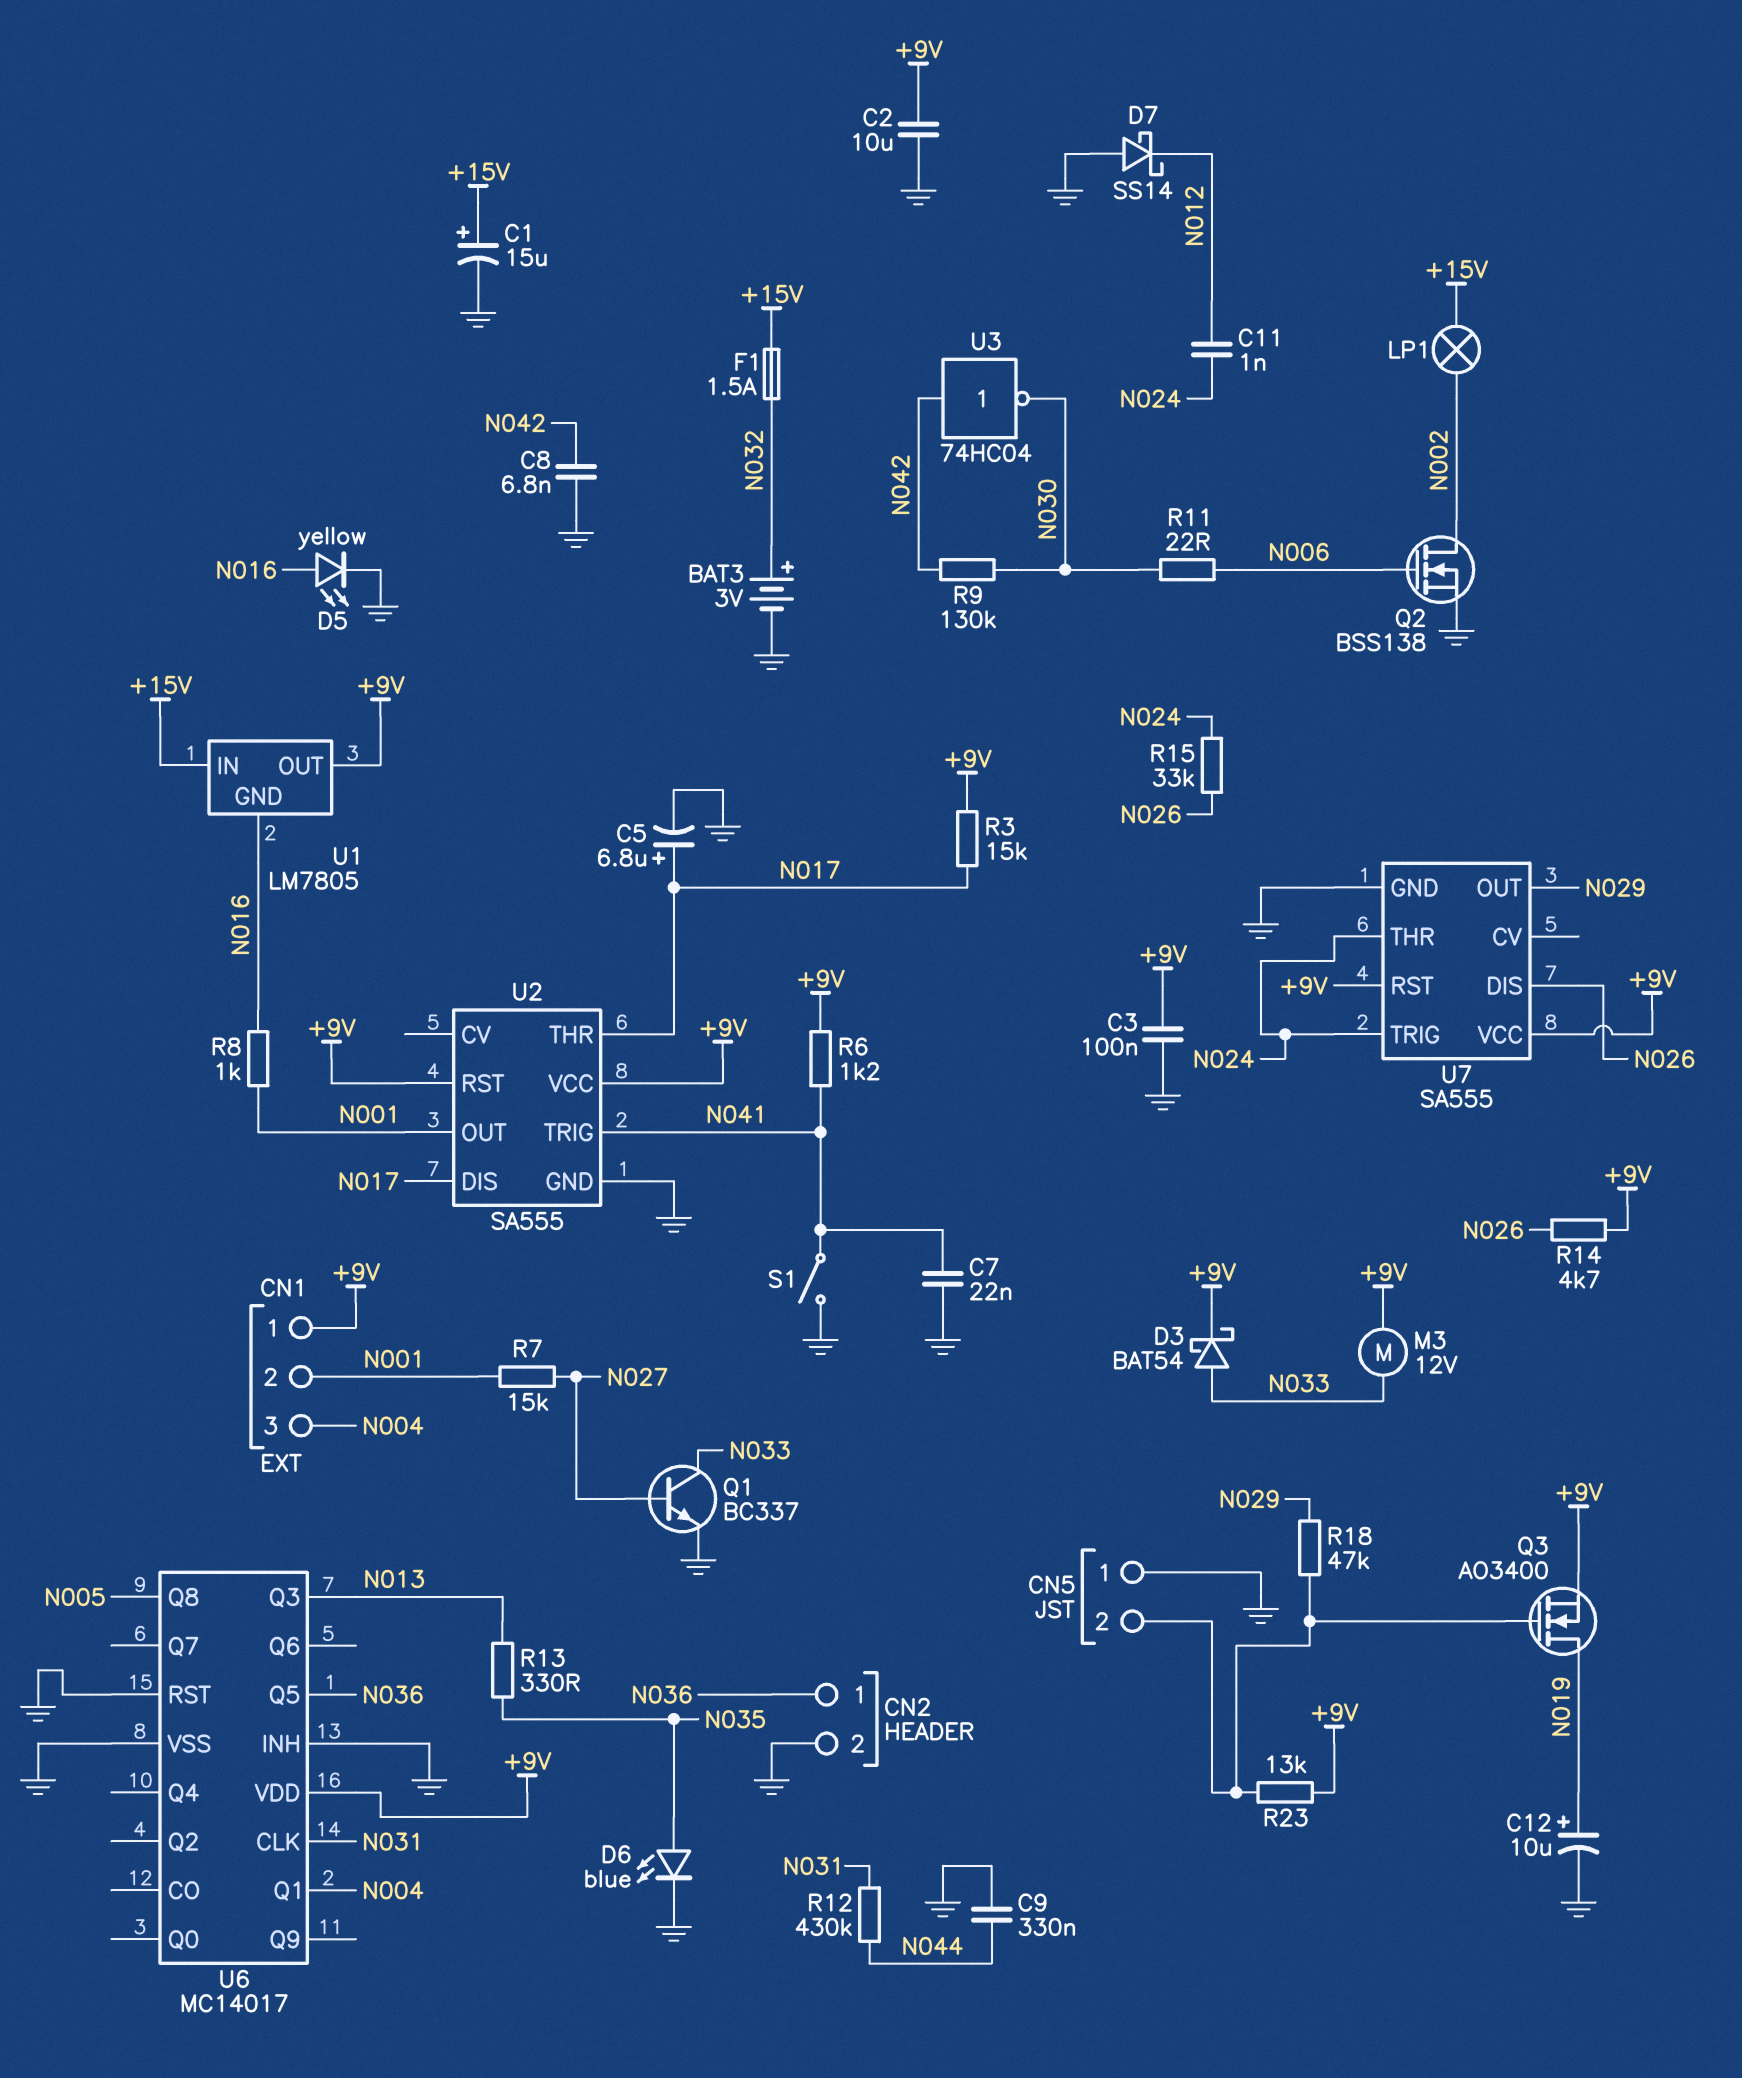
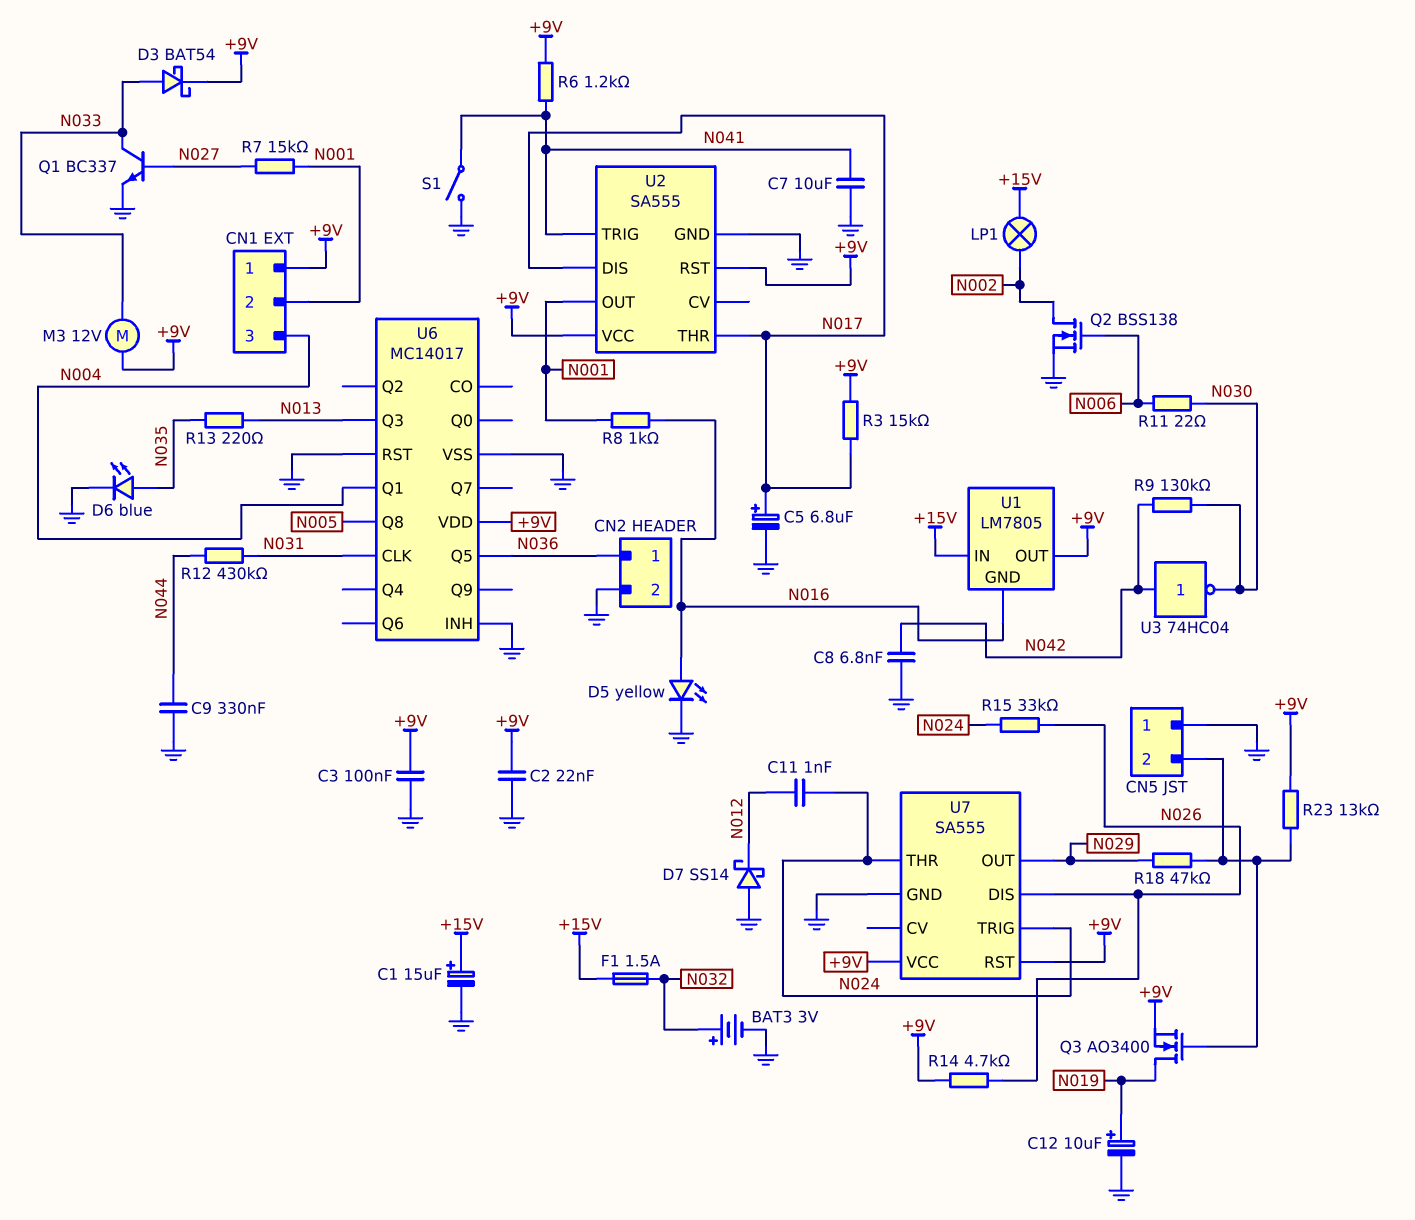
C2: 10uF (+9V, GND) -> 22nF (+9V, GND)
C7: 22nF (GND, N041) -> 10uF (GND, N041)
R13: 330 (N013, N035) -> 220 (N013, N035)

